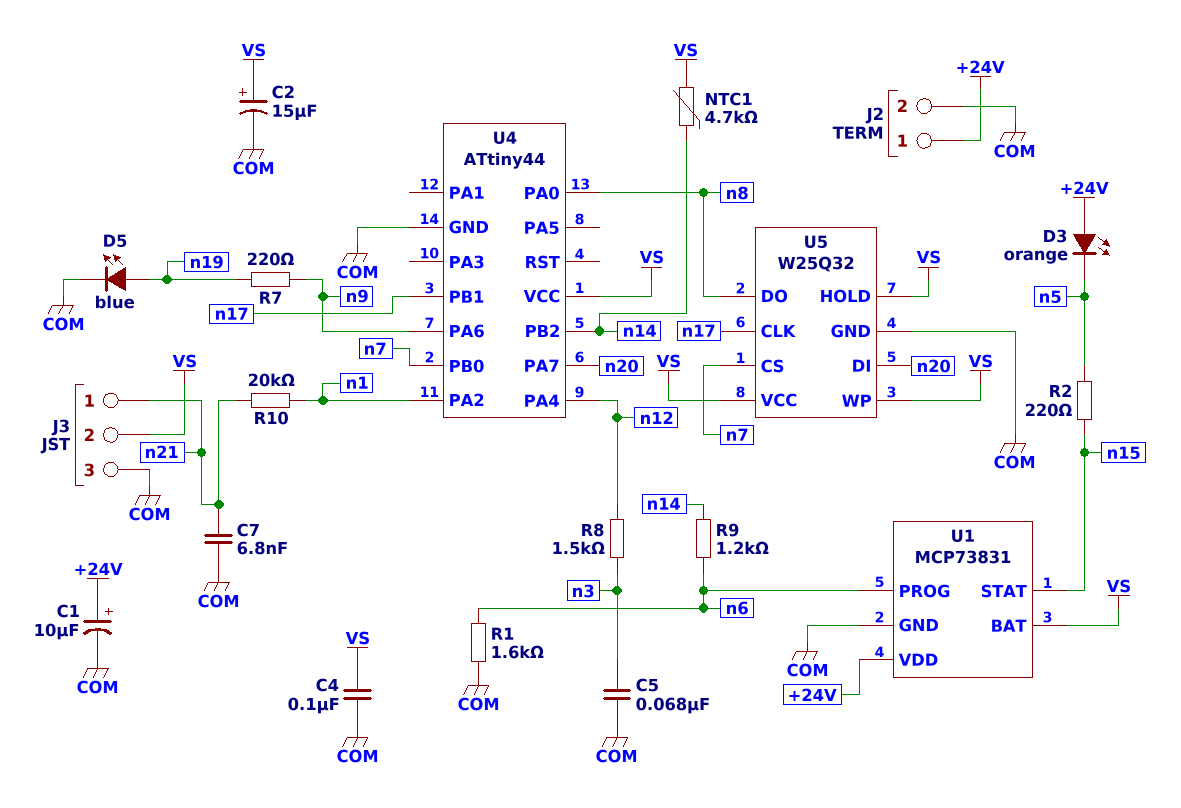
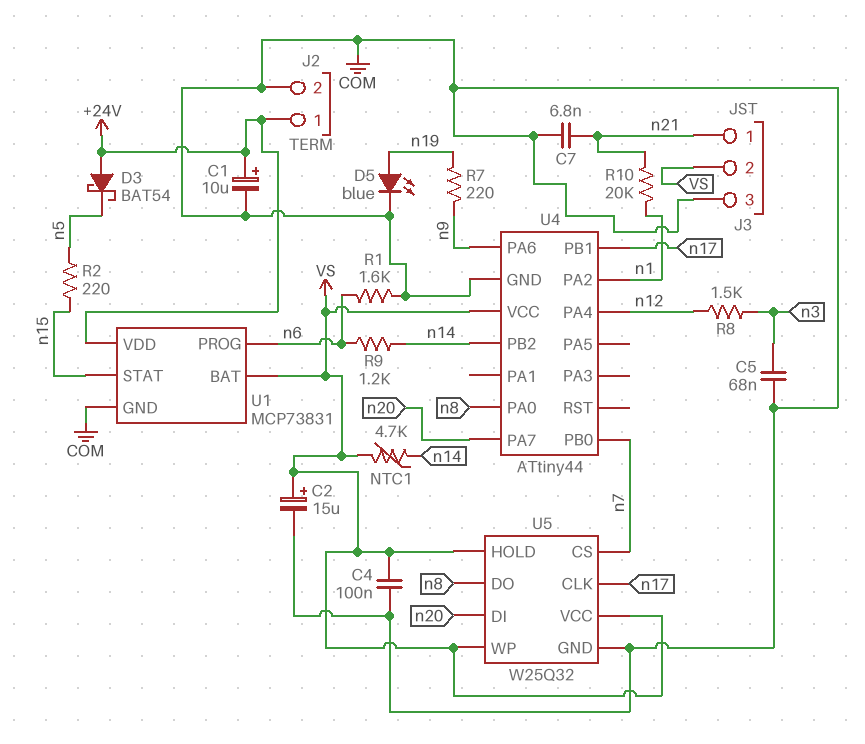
D3: LED orange (A +24V, K n5) -> schottky BAT54 (A +24V, K n5)

